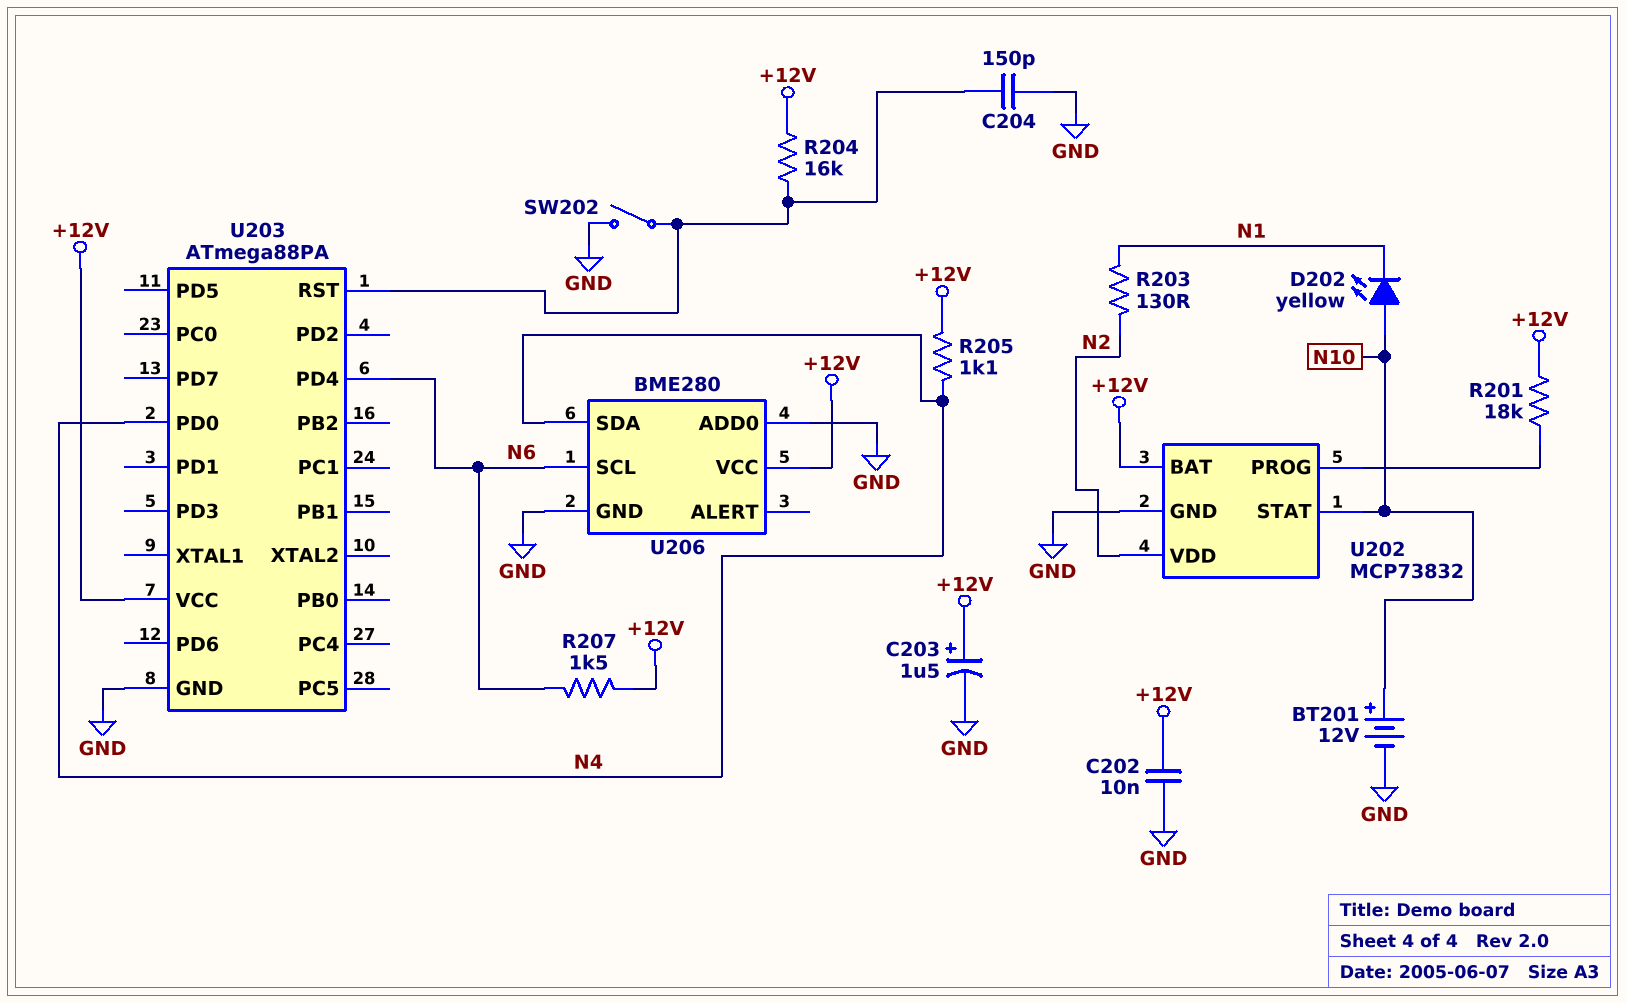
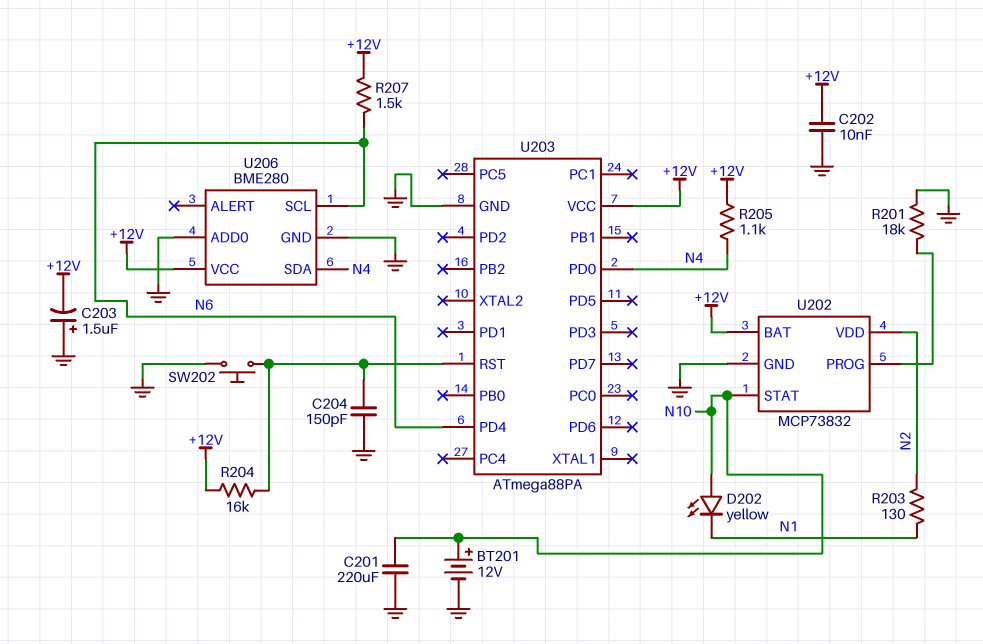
C201: none -> 220uF (GND, N10)
C203: 1.5uF (plus +12V, minus GND) -> 1.5uF (plus GND, minus +12V)
R201: 18k (+12V, U202/PROG) -> 18k (GND, U202/PROG)
SW202: switch (GND, U203/RST) -> button (GND, U203/RST)

